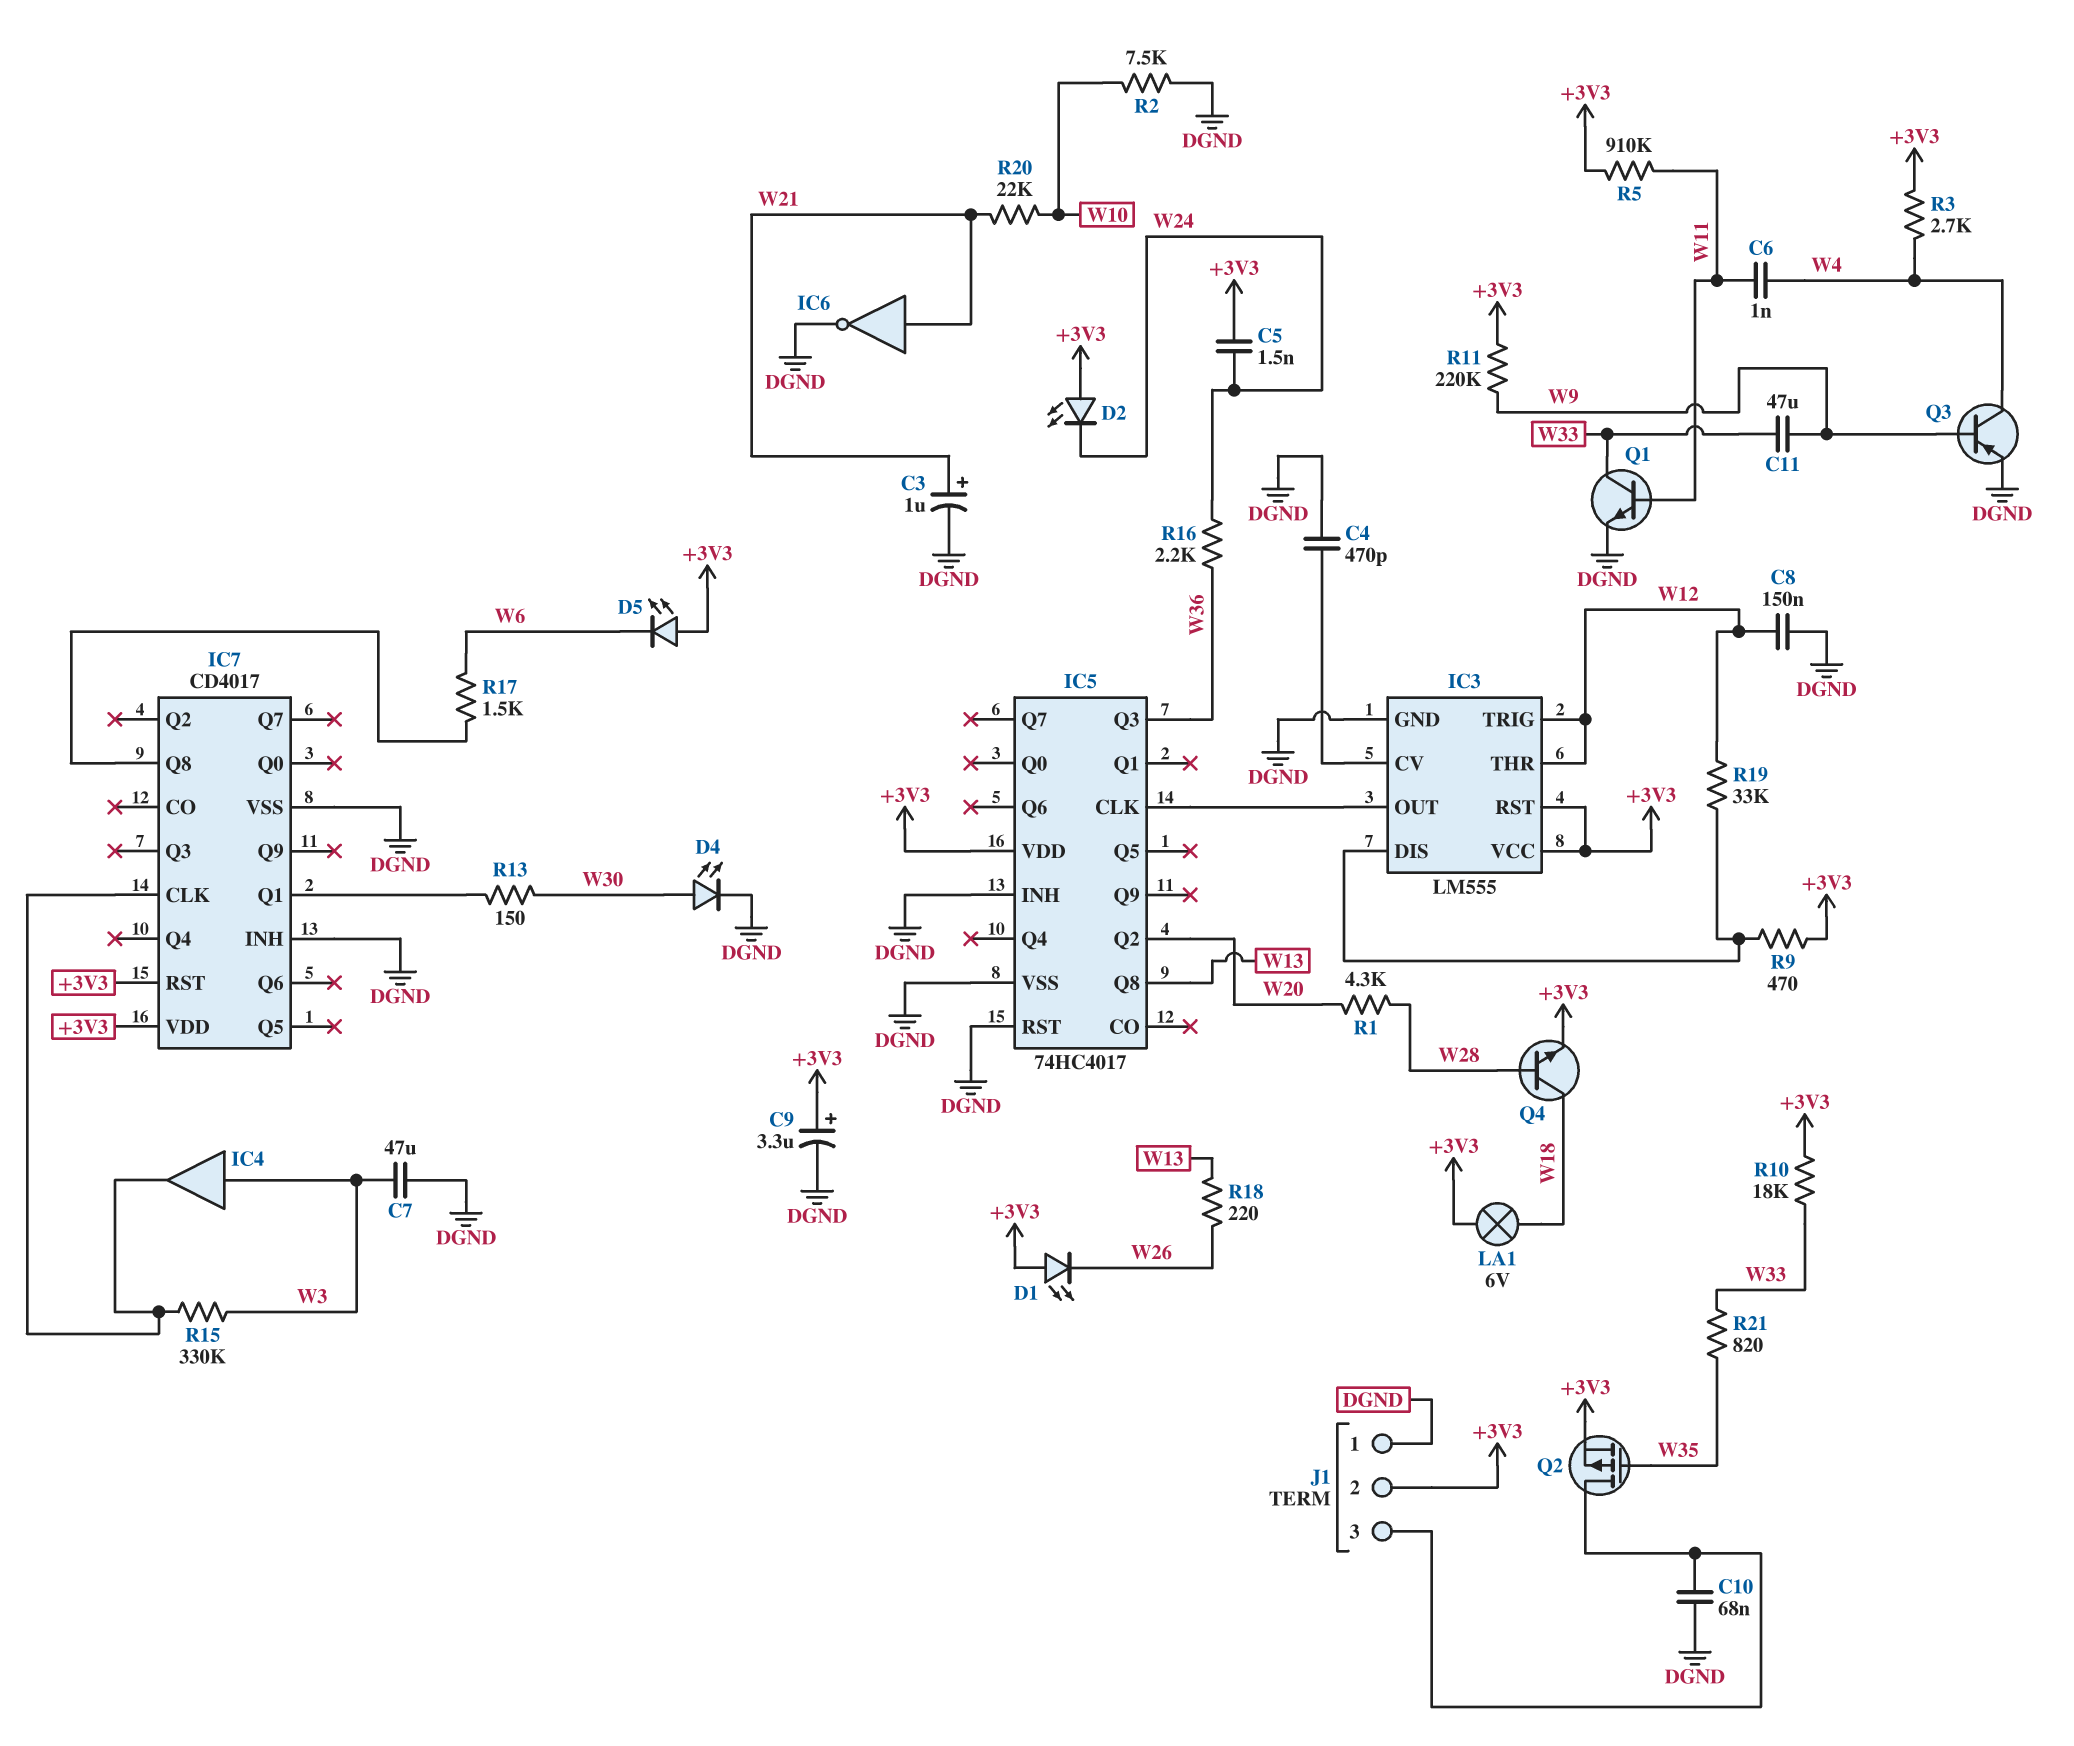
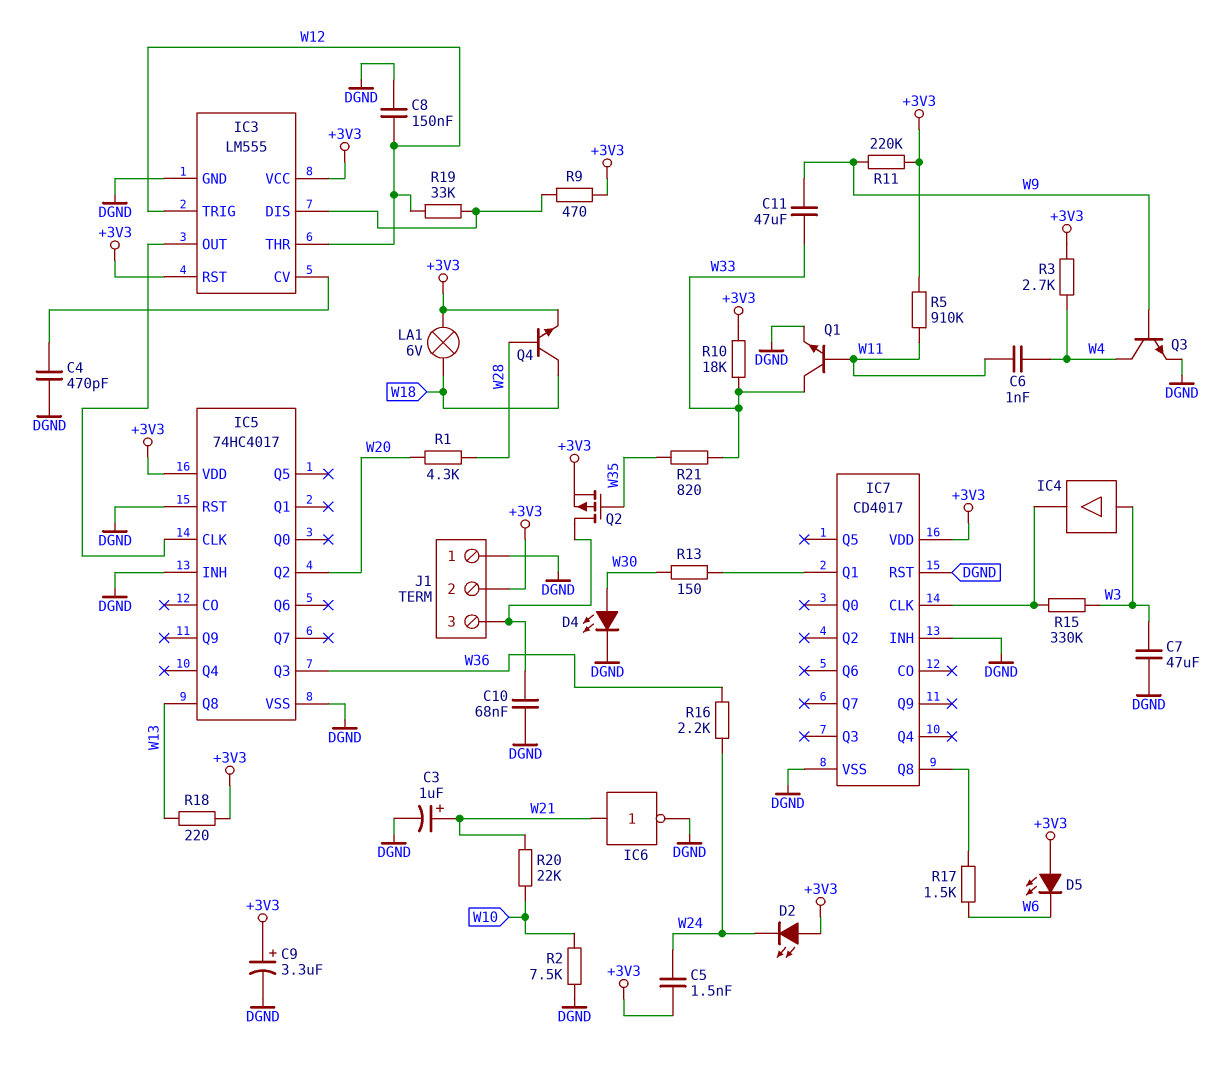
D1: LED (A +3V3, K W26) -> none
IC7 pin RST: +3V3 -> DGND
Q3: PNP (B W9, C W4, E DGND) -> NPN (B W9, C W4, E DGND)
R18: 220 (W13, W26) -> 220 (+3V3, W13)

